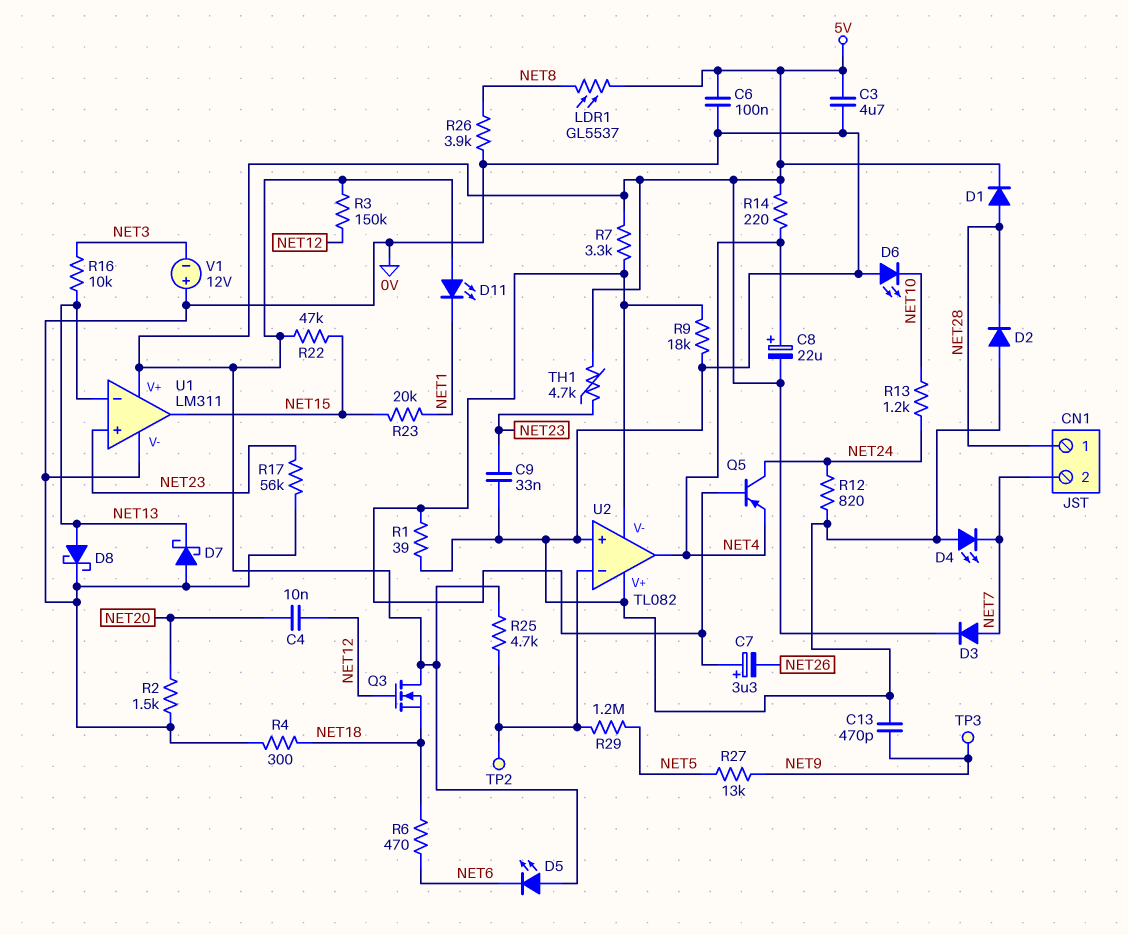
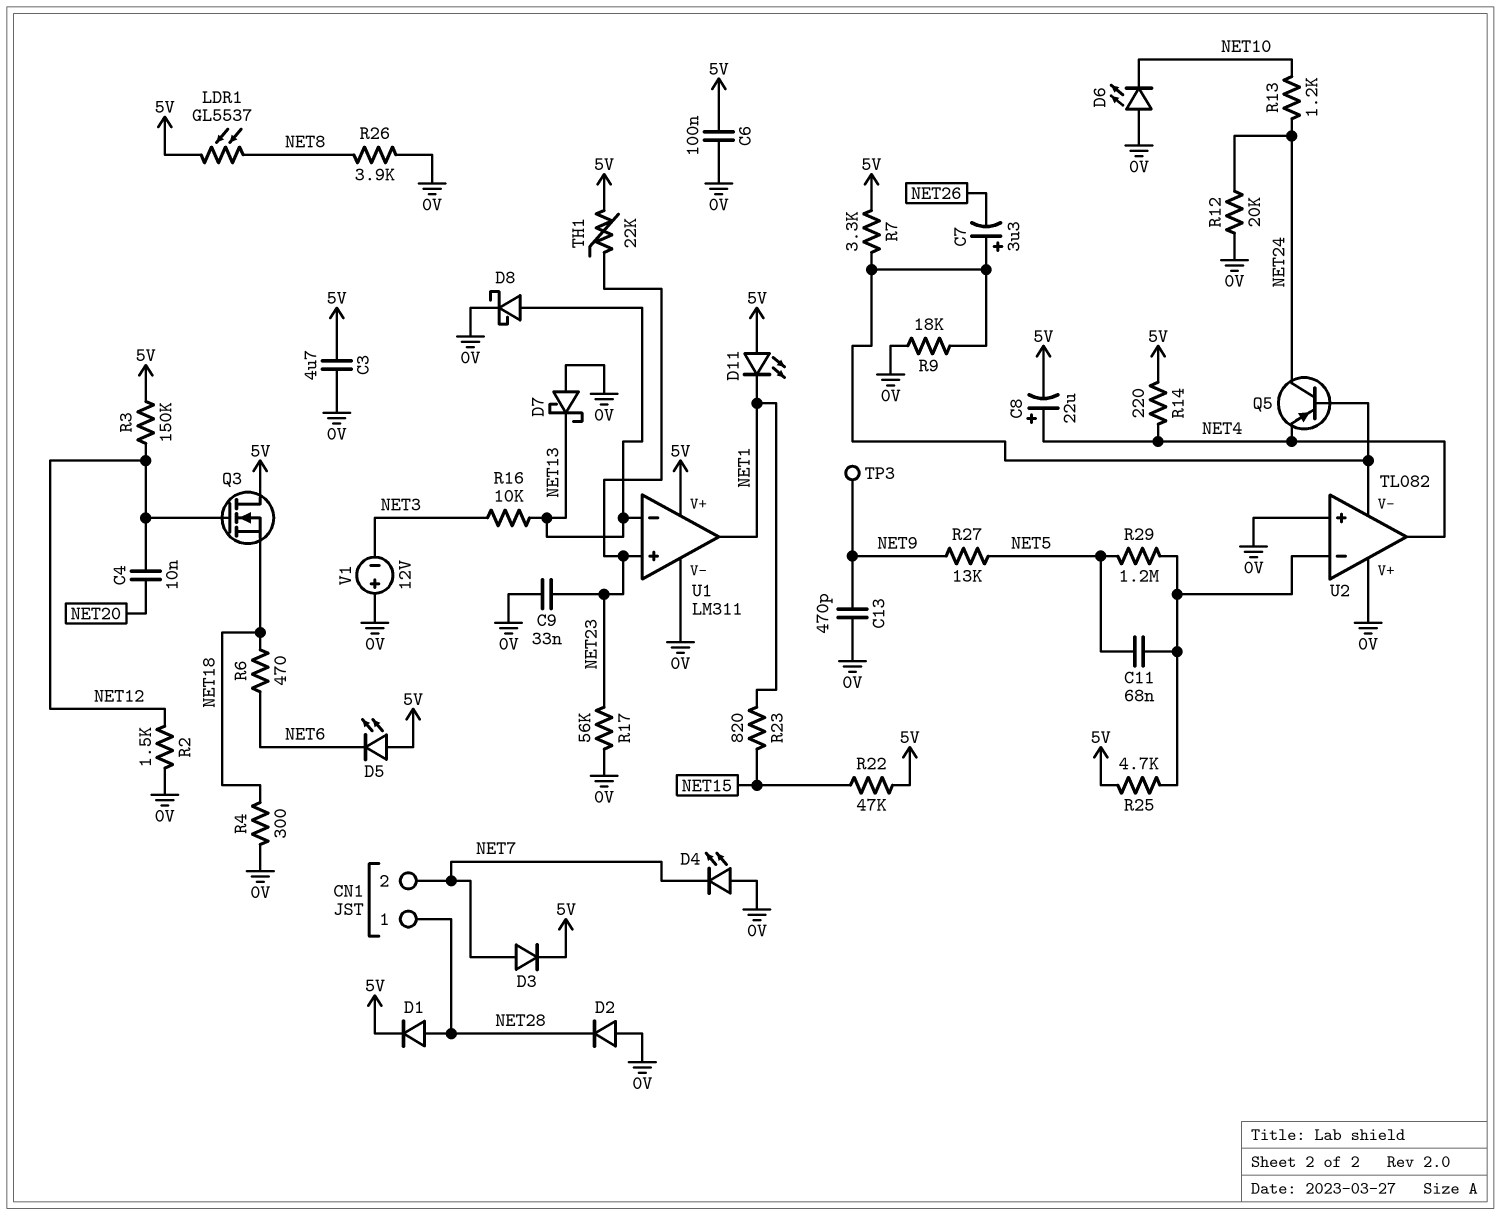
C11: none -> 68nF (NET5, U2/in-)
R1: 39 (0V, U2/V-) -> none
R2: 1.5k (0V, NET20) -> 1.5k (0V, NET12)
R12: 820 (0V, NET24) -> 20k (0V, NET24)
R23: 20k (NET1, NET15) -> 820 (NET1, NET15)
TH1: 4.7k (5V, NET23) -> 22k (5V, NET23)
TP2: test point (U2/in-) -> none
U1 pin out: NET15 -> NET1

